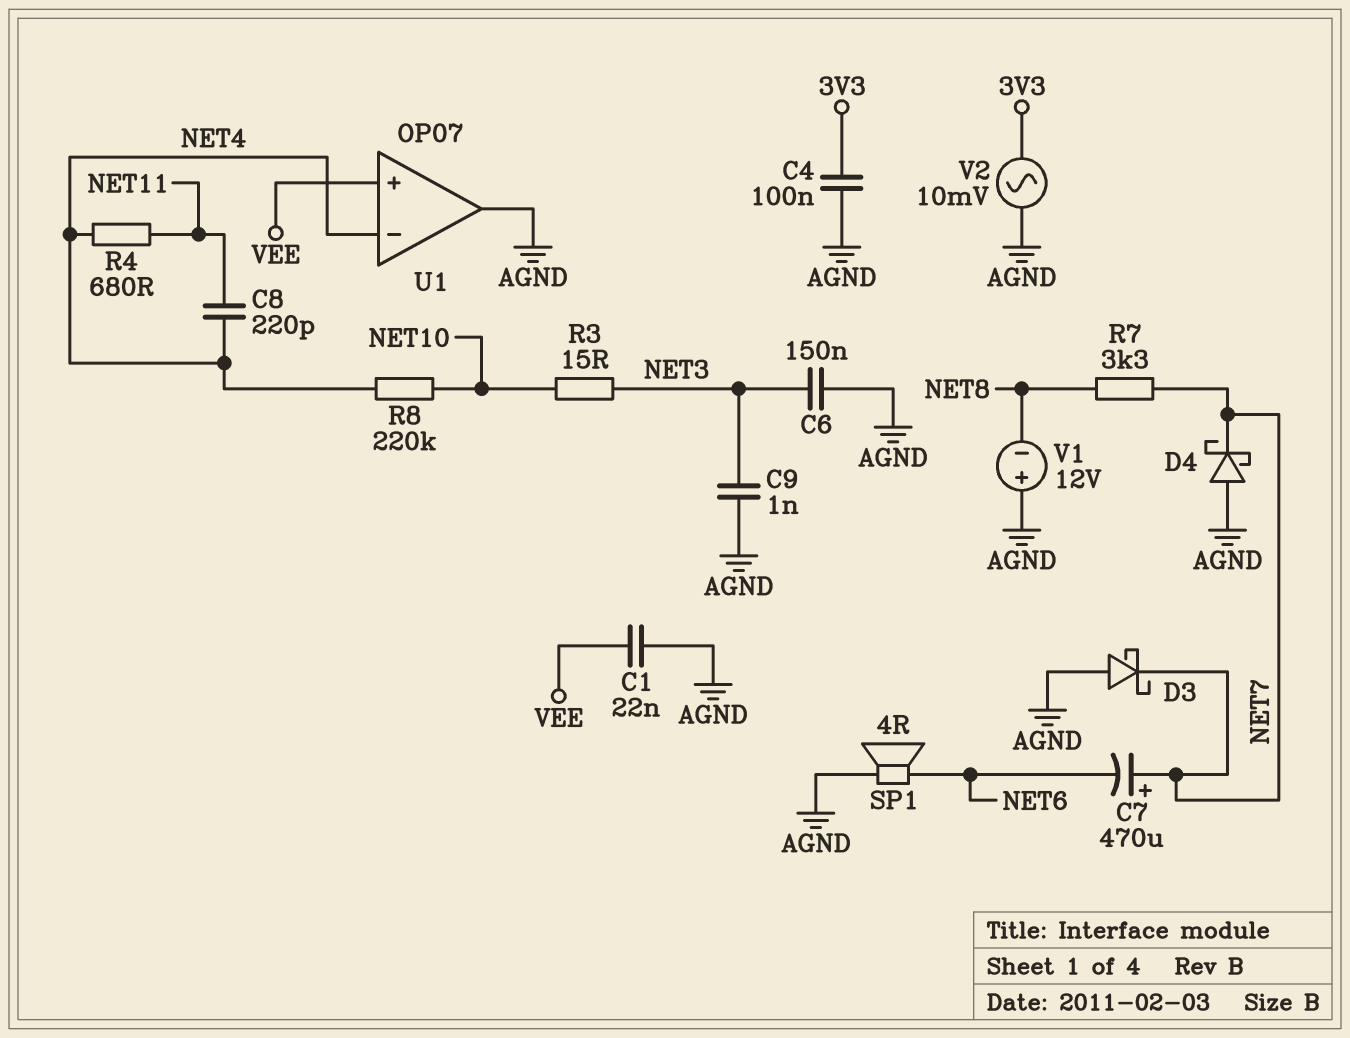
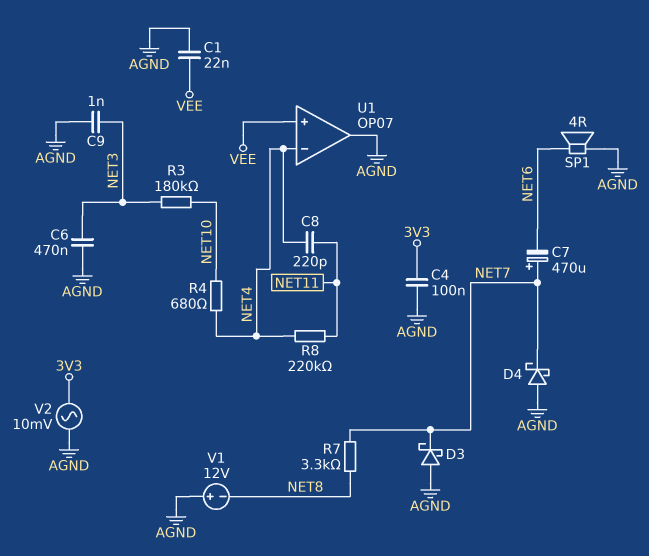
C6: 150nF (AGND, NET3) -> 470nF (AGND, NET3)
R3: 15 (NET3, NET10) -> 180k (NET3, NET10)
R4: 680 (NET4, NET11) -> 680 (NET4, NET10)
R8: 220k (NET4, NET10) -> 220k (NET4, NET11)

